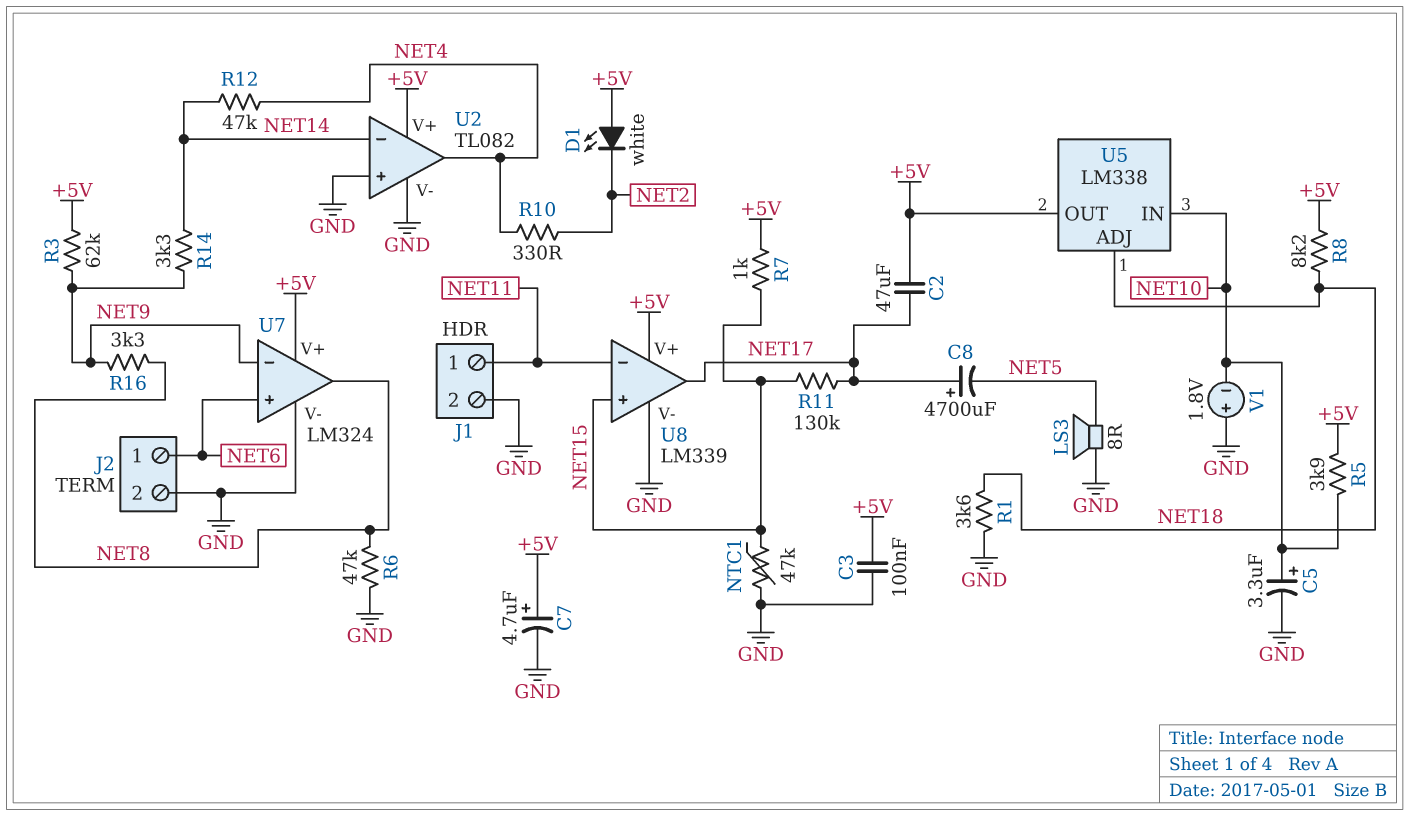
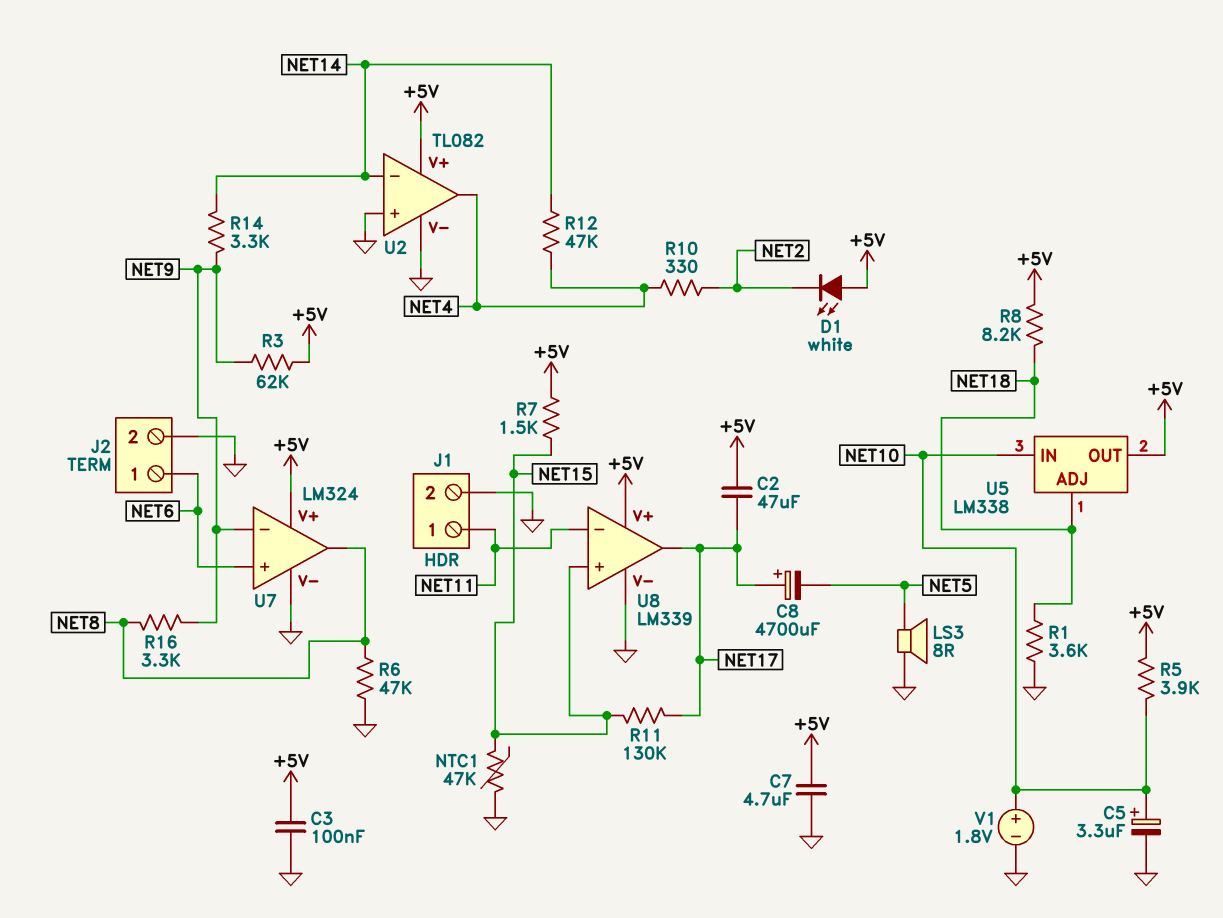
C7: 4.7uF (plus +5V, minus GND) -> 4.7uF (+5V, GND)
R7: 1k (+5V, NET15) -> 1.5k (+5V, NET15)
V1: 1.8V (plus GND, minus NET10) -> 1.8V (plus NET10, minus GND)

